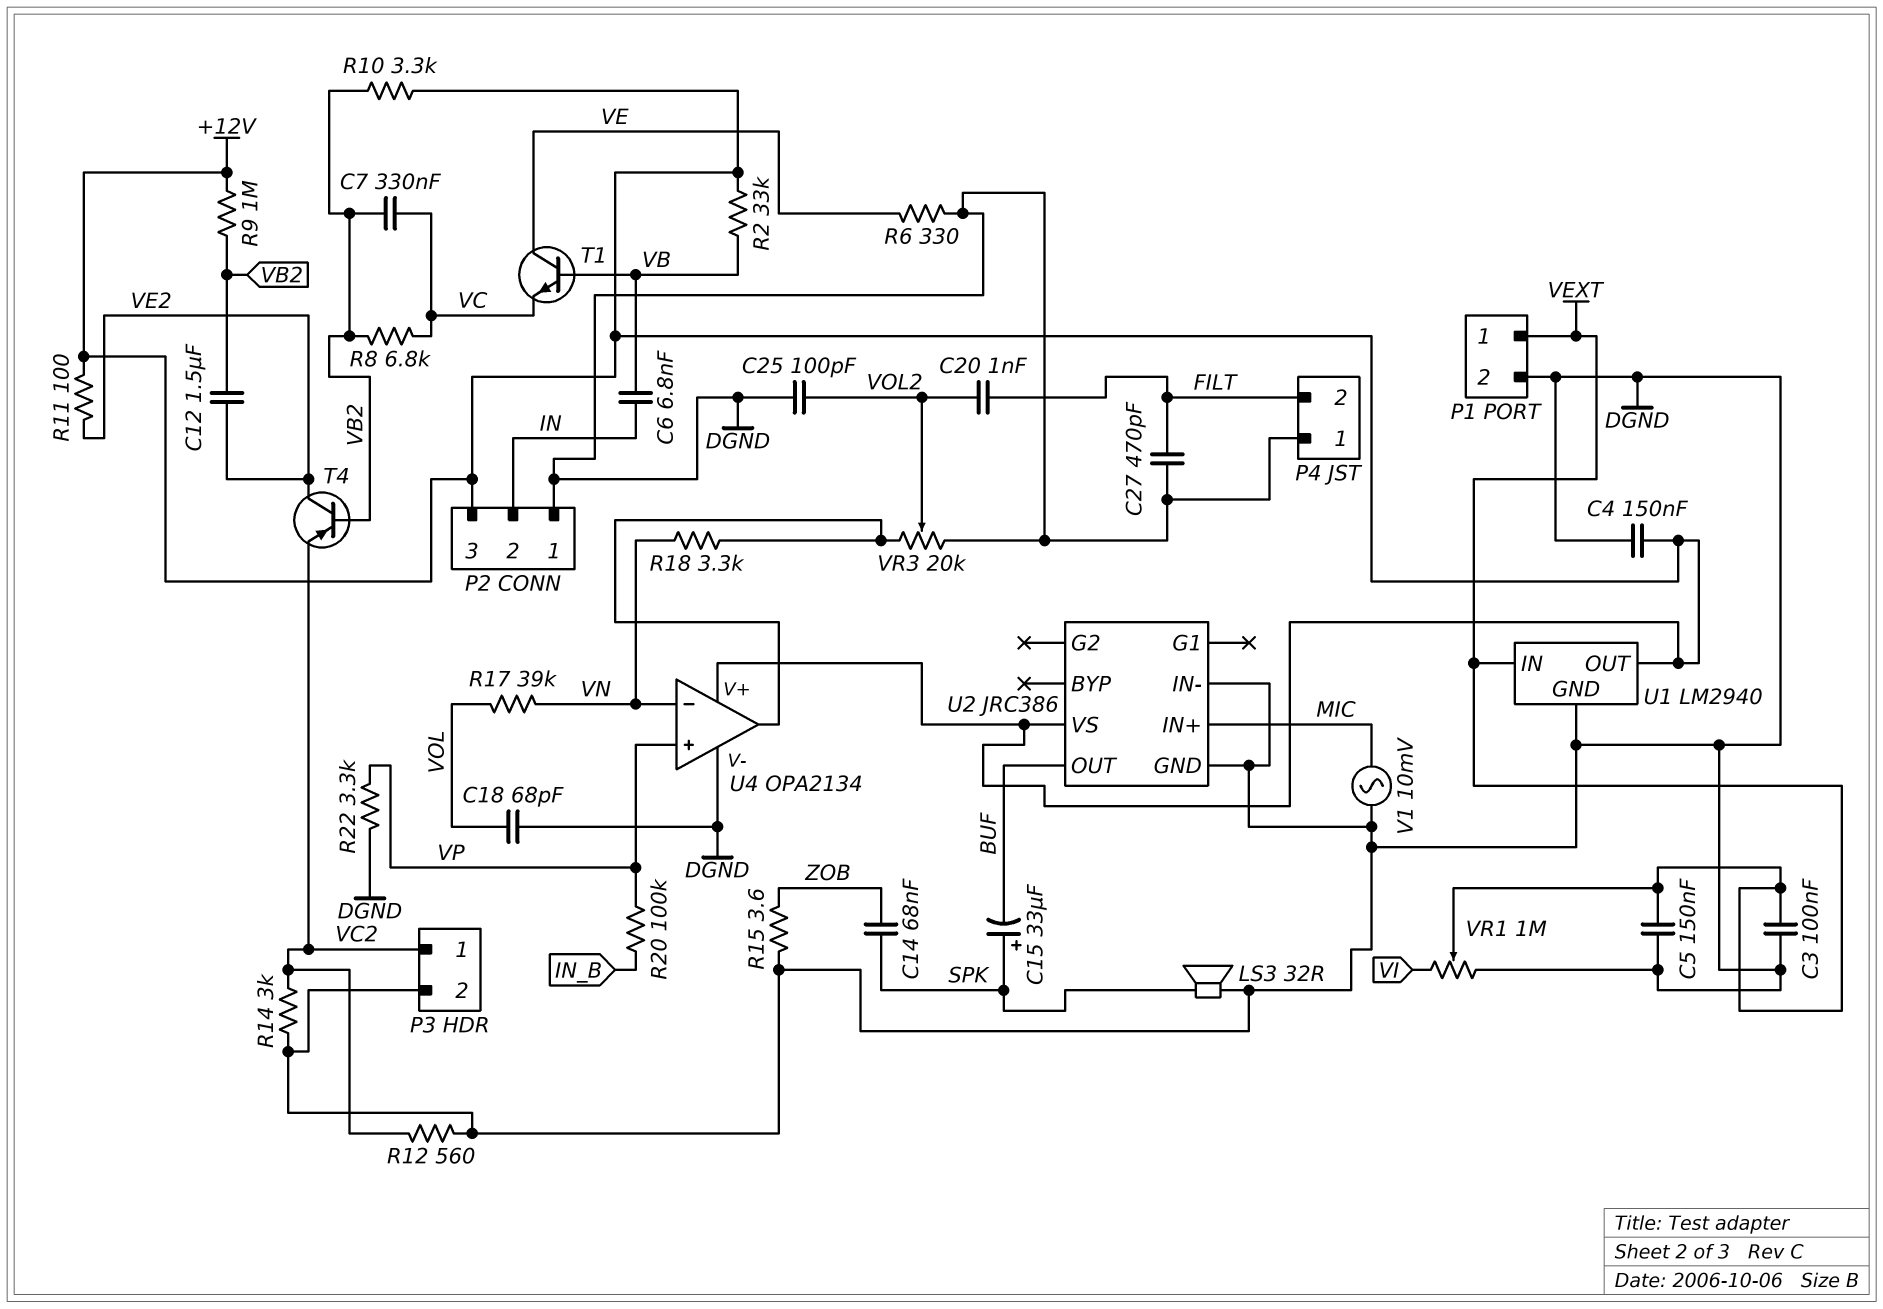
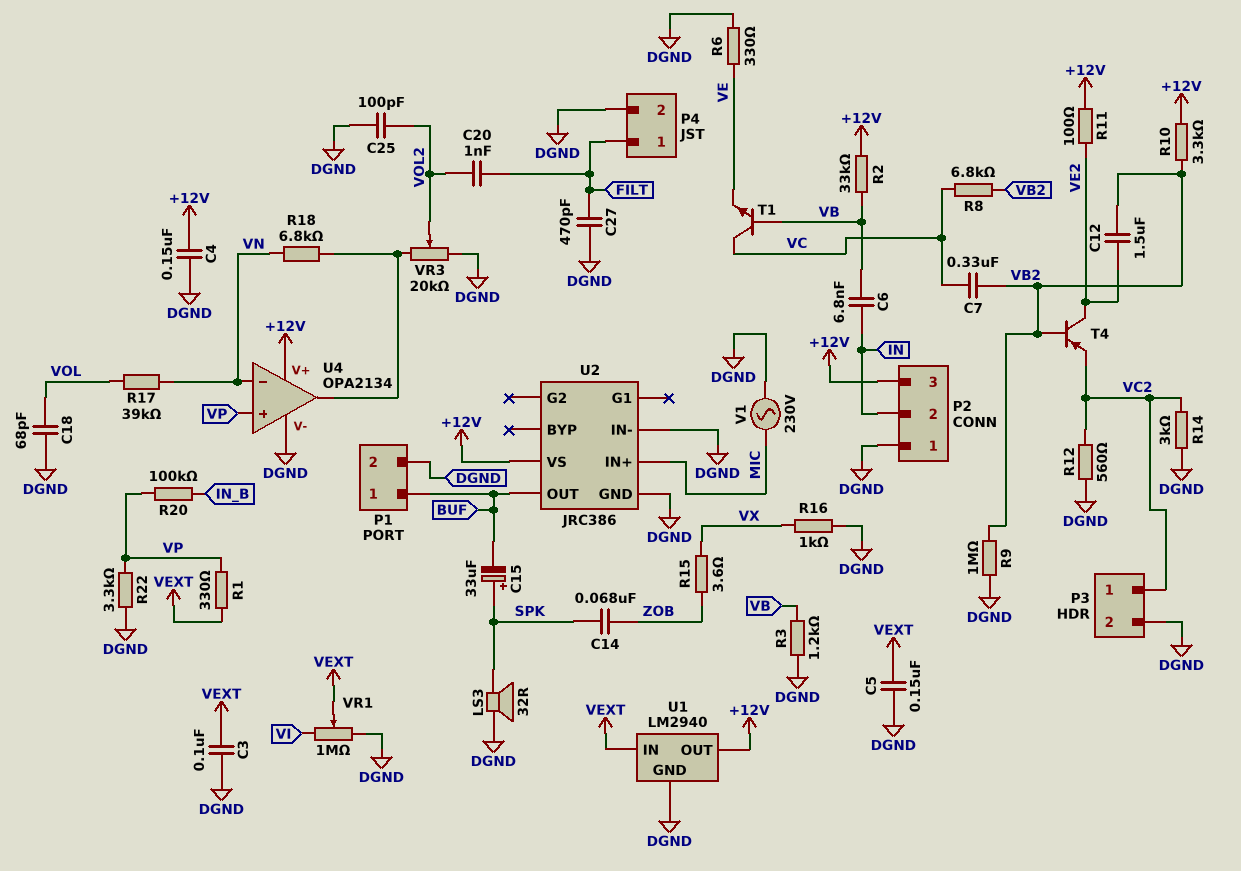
P1 pin 1: VEXT -> BUF
P4 pin 1: DGND -> FILT
P4 pin 2: FILT -> DGND
R1: none -> 330 (VEXT, VP)
R3: none -> 1.2k (DGND, VB)
R9: 1M (+12V, VB2) -> 1M (DGND, VB2)
R15: 3.6 (DGND, ZOB) -> 3.6 (VX, ZOB)
R16: none -> 1k (DGND, VX)
R18: 3.3k (U4/out, VN) -> 6.8k (U4/out, VN)
T1: NPN (B VB, C VE, E VC) -> NPN (B VB, C VC, E VE)
V1: AC 10mV (DGND, MIC) -> AC 230V (DGND, MIC)

